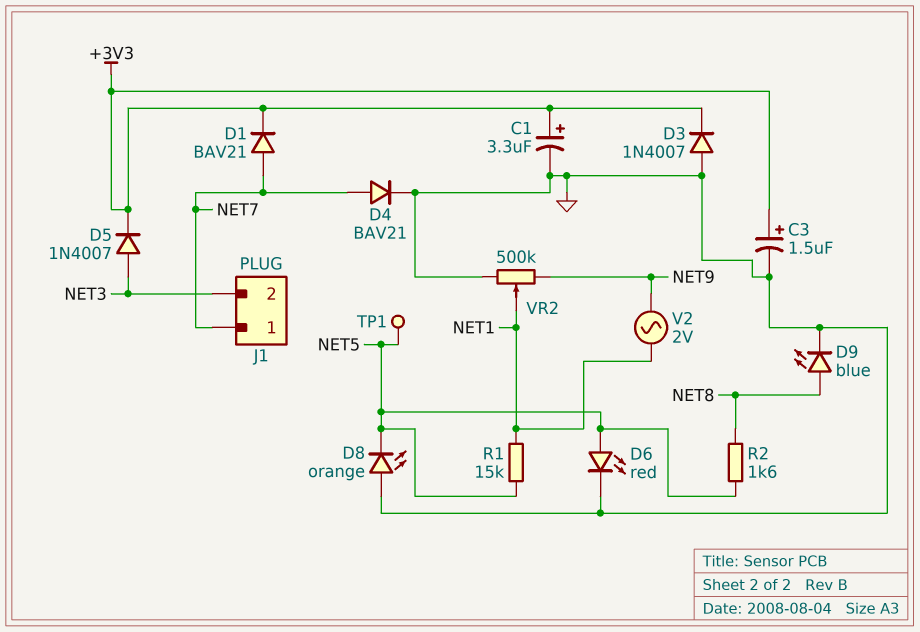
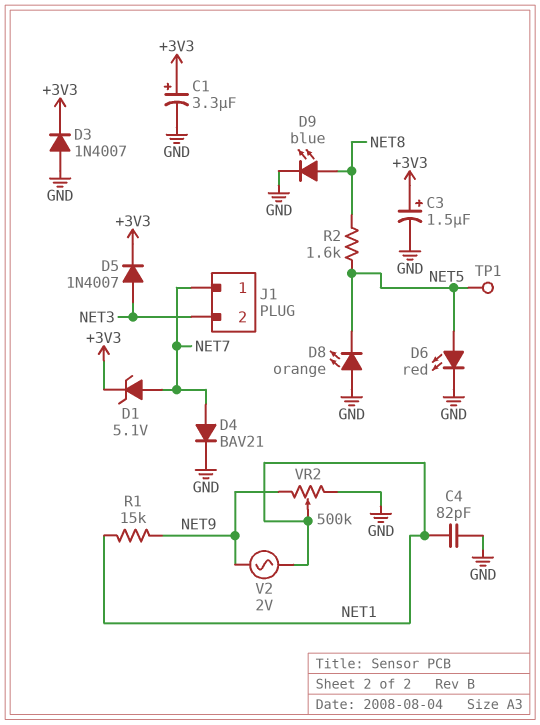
C4: none -> 82pF (GND, NET1)
D1: diode BAV21 (A NET7, K +3V3) -> zener 5.1V (A NET7, K +3V3)
R1: 15k (NET1, NET5) -> 15k (NET1, NET9)

